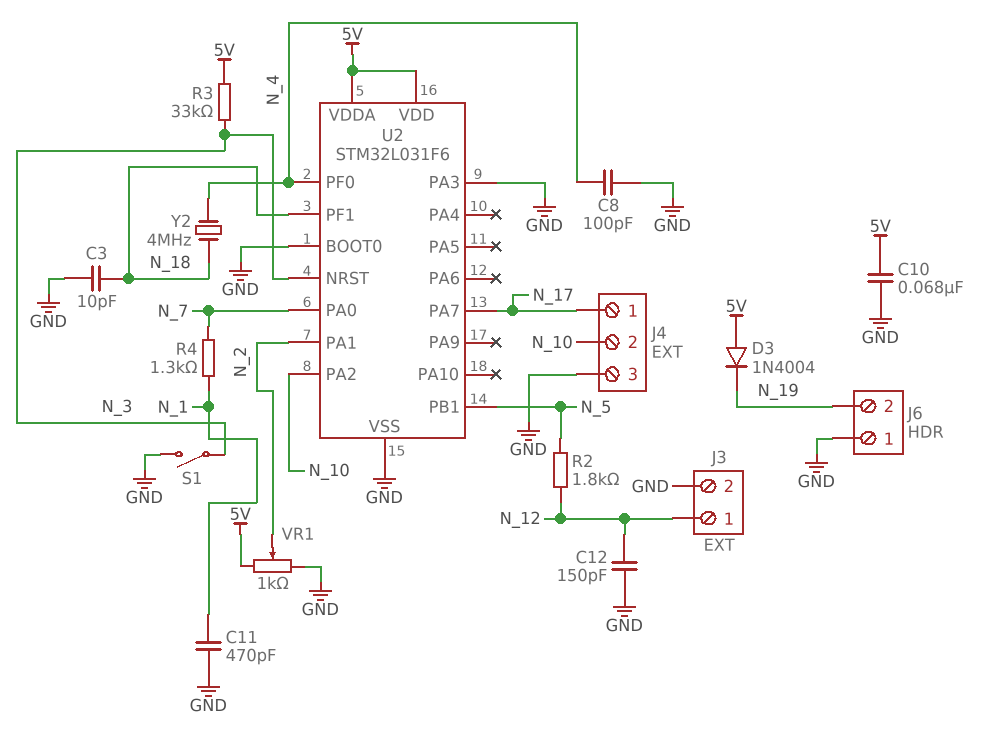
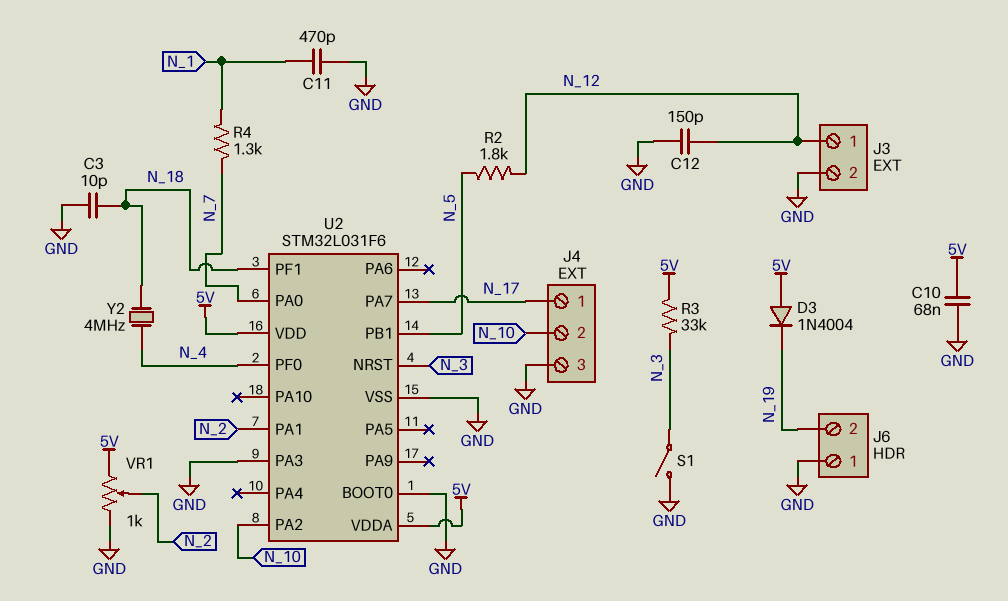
C8: 100pF (GND, N_4) -> none

